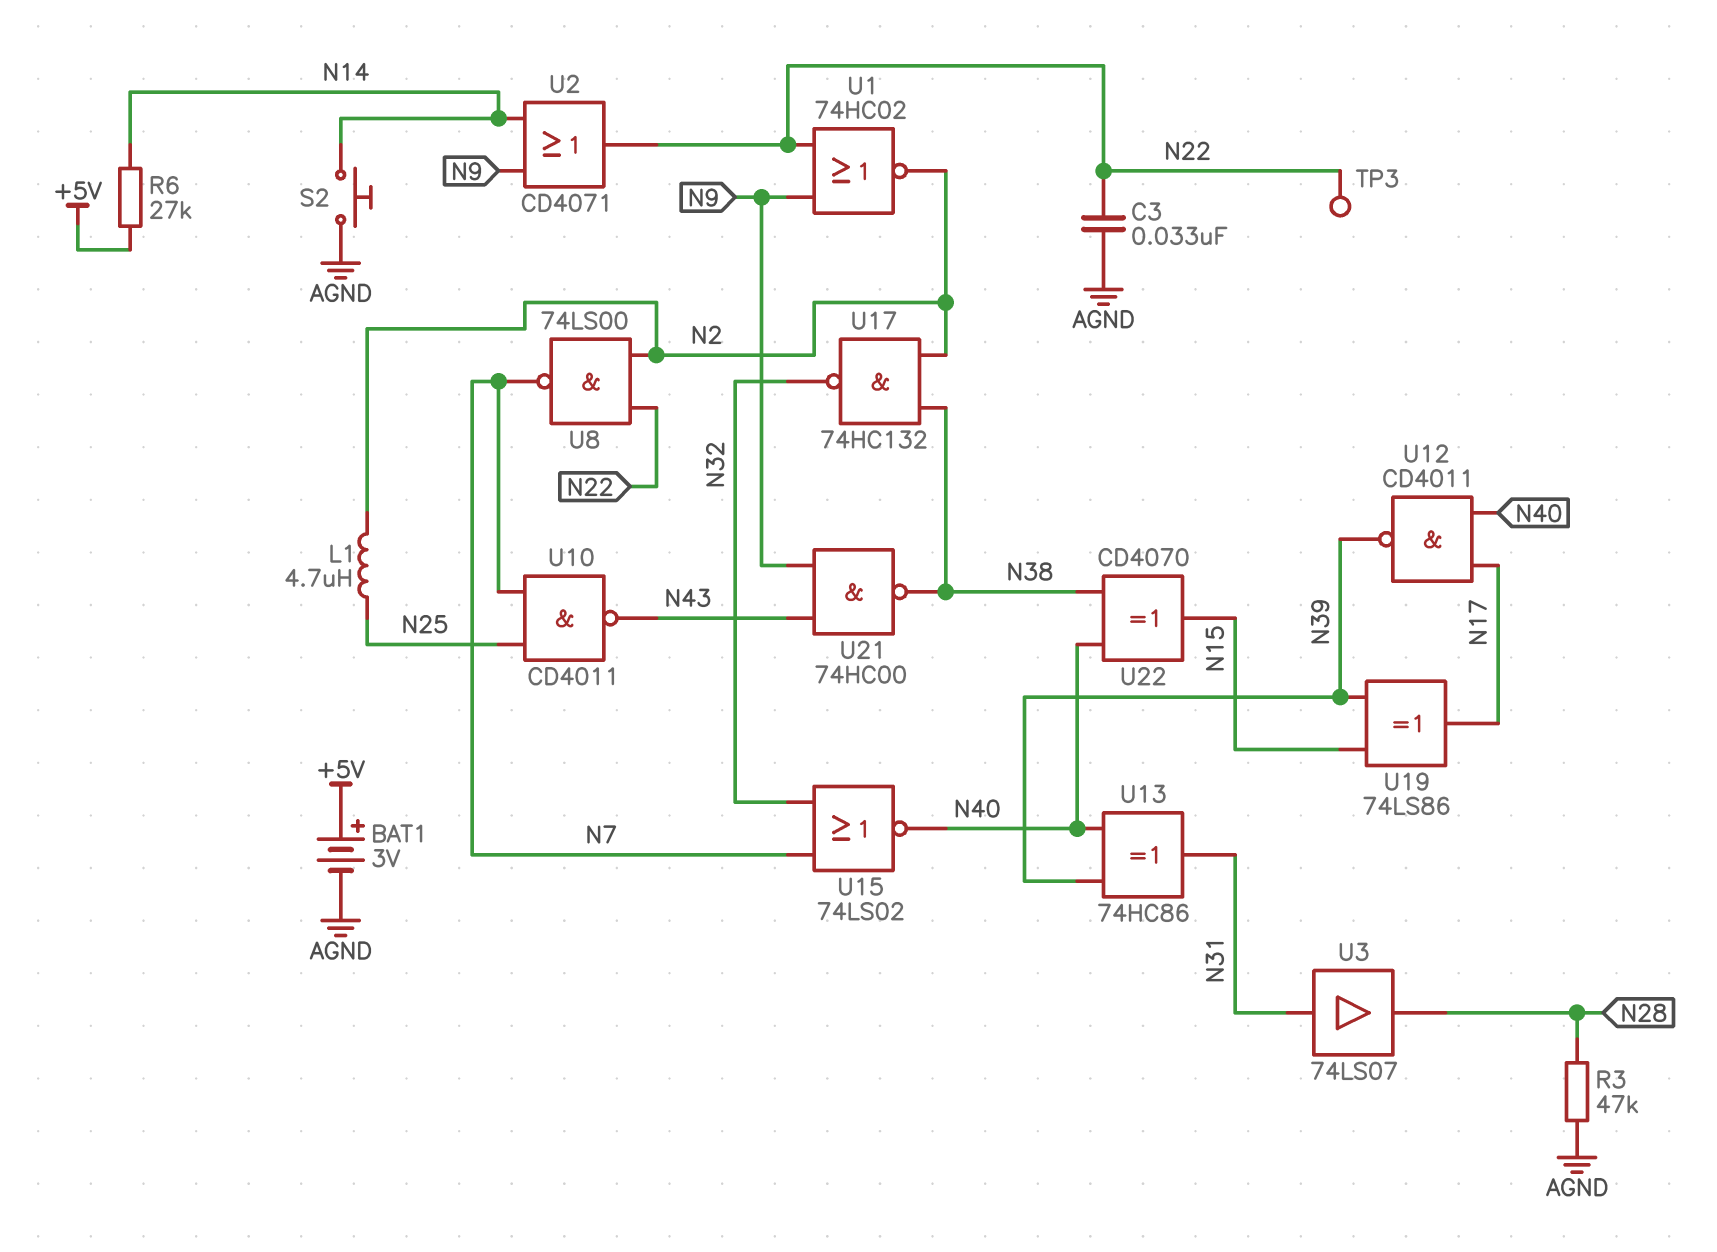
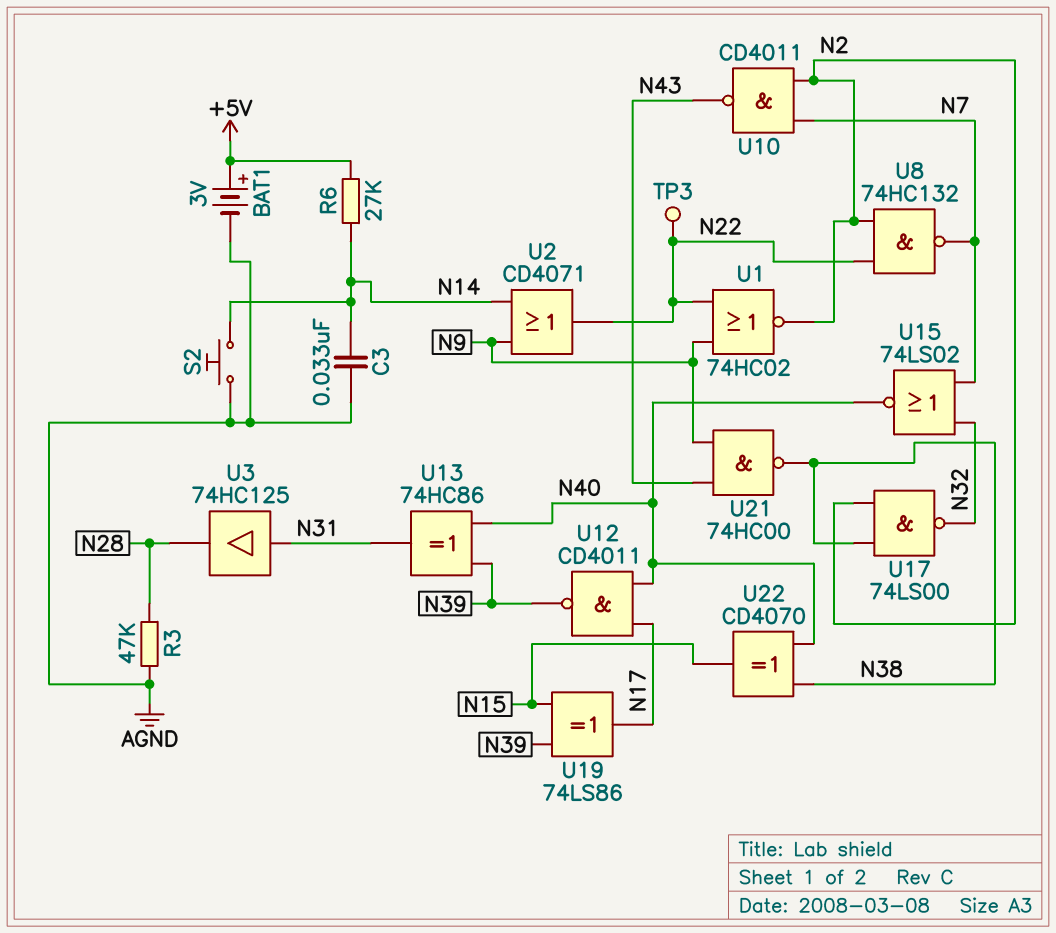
C3: 33nF (AGND, N22) -> 33nF (AGND, N14)
L1: 4.7uH (N2, N25) -> none
U3: buffer 74LS07 (in N31, out N28) -> buffer 74HC125 (in N31, out N28)
U8: NAND 74LS00 (in N2, in N22, out N7) -> NAND 74HC132 (in N2, in N22, out N7)
U10: NAND CD4011 (in N7, in N25, out N43) -> NAND CD4011 (in N2, in N7, out N43)
U17: NAND 74HC132 (in N2, in N38, out N32) -> NAND 74LS00 (in N2, in N38, out N32)

